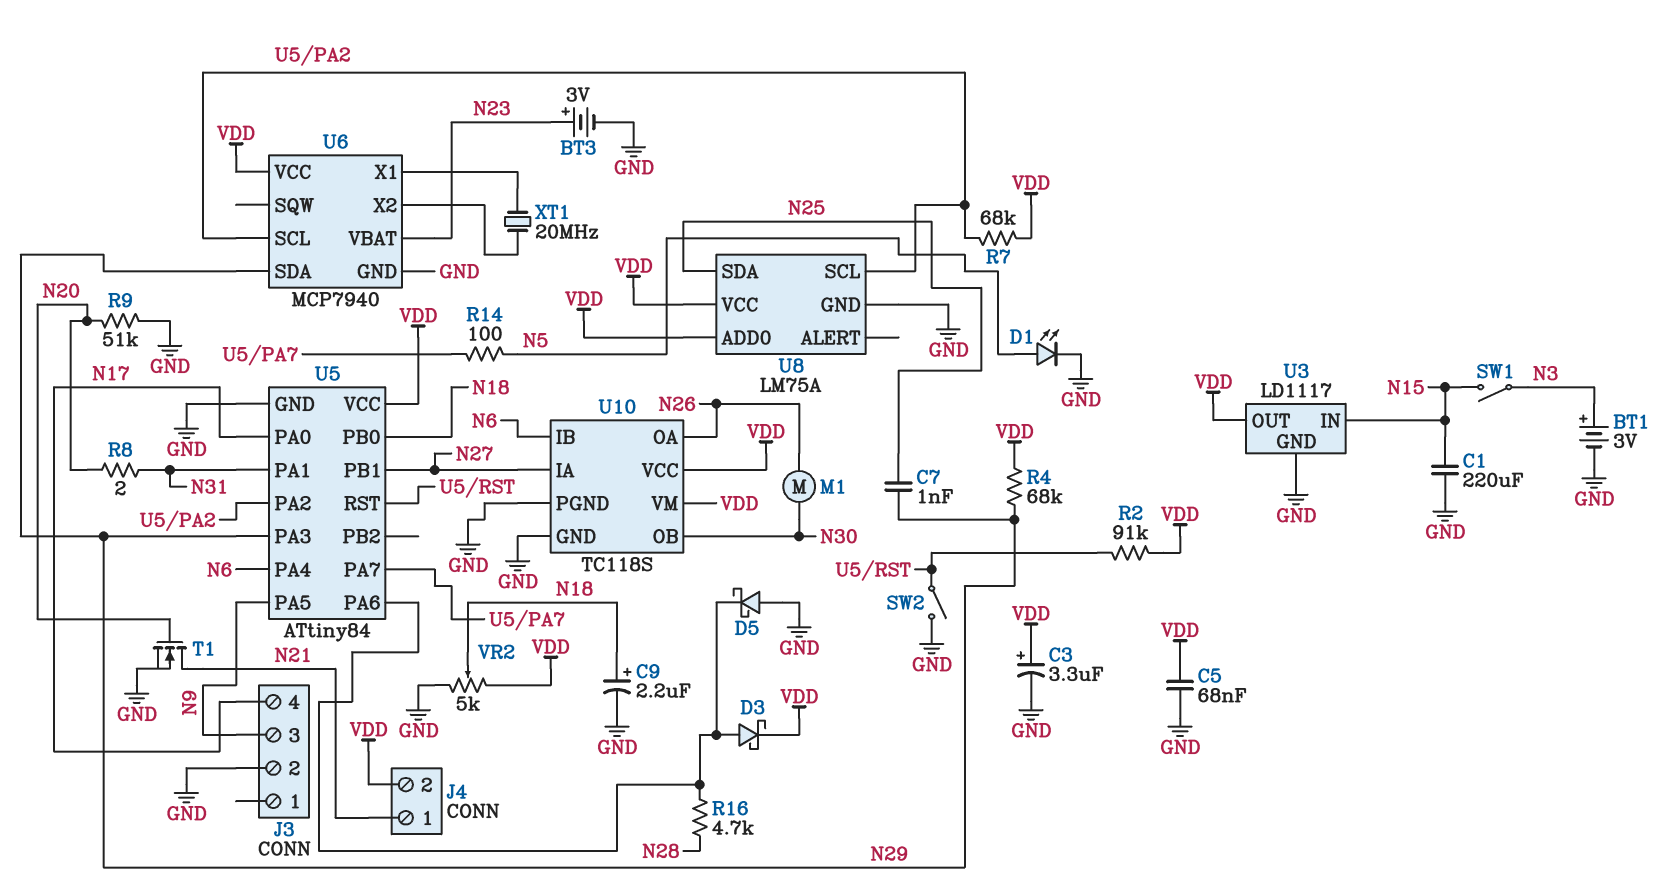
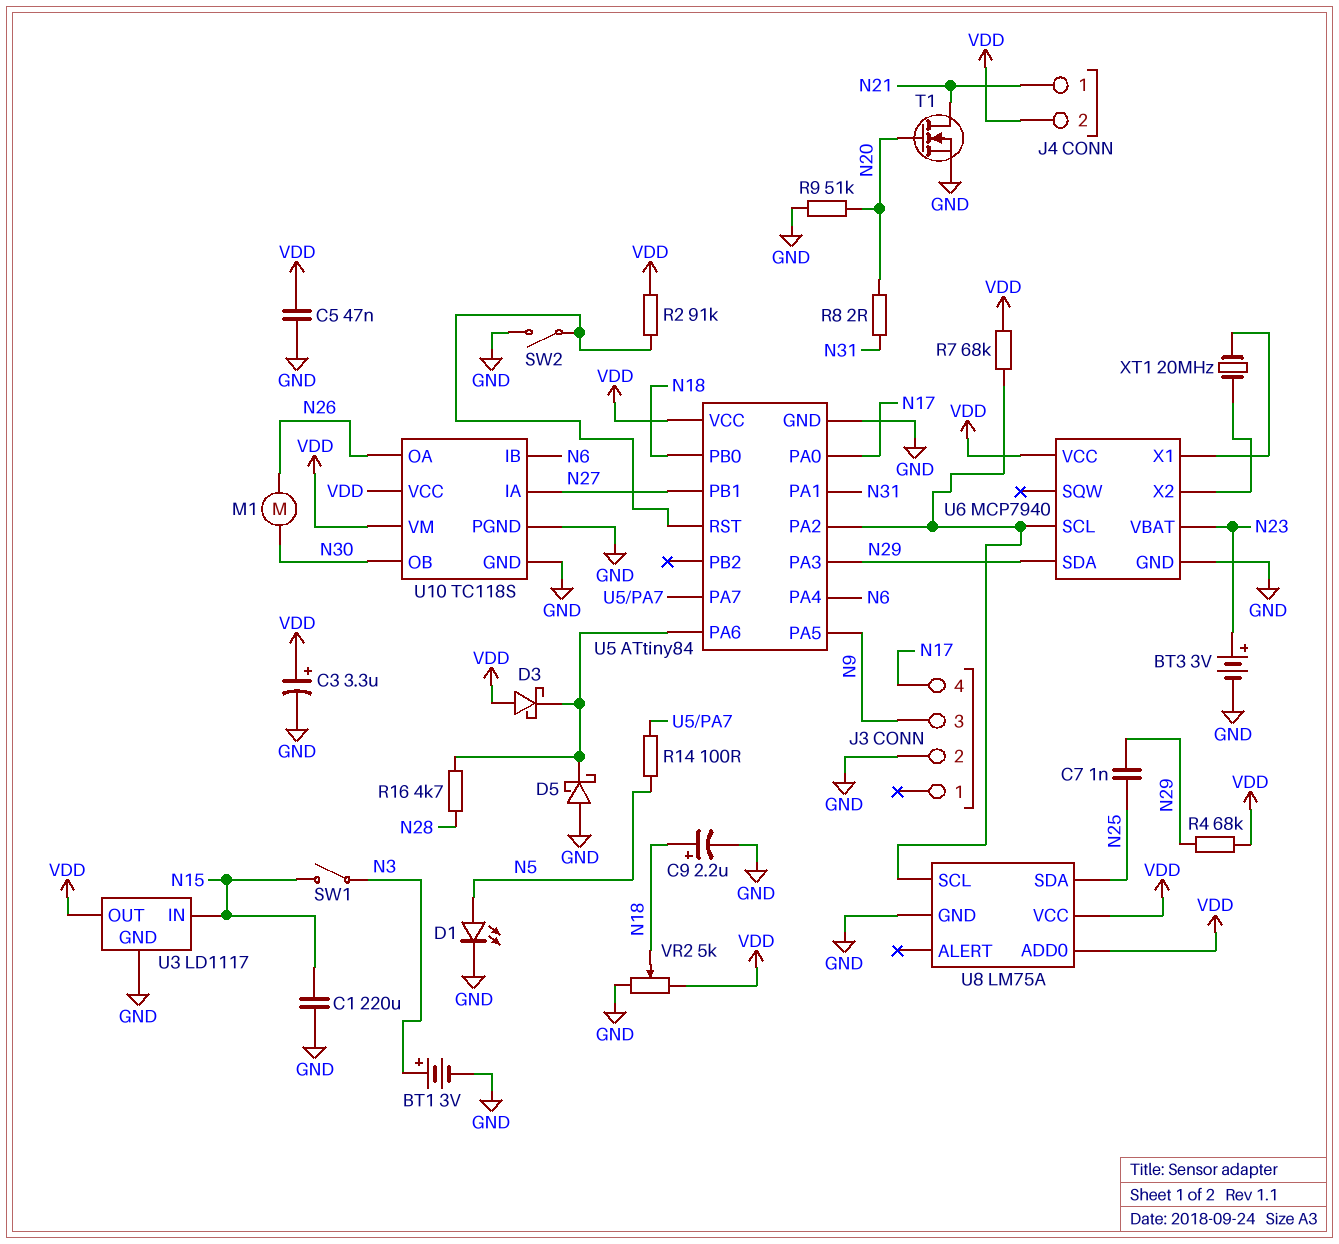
C5: 68nF (GND, VDD) -> 47nF (GND, VDD)
D3: schottky (A U5/PA6, K VDD) -> schottky (A VDD, K U5/PA6)

